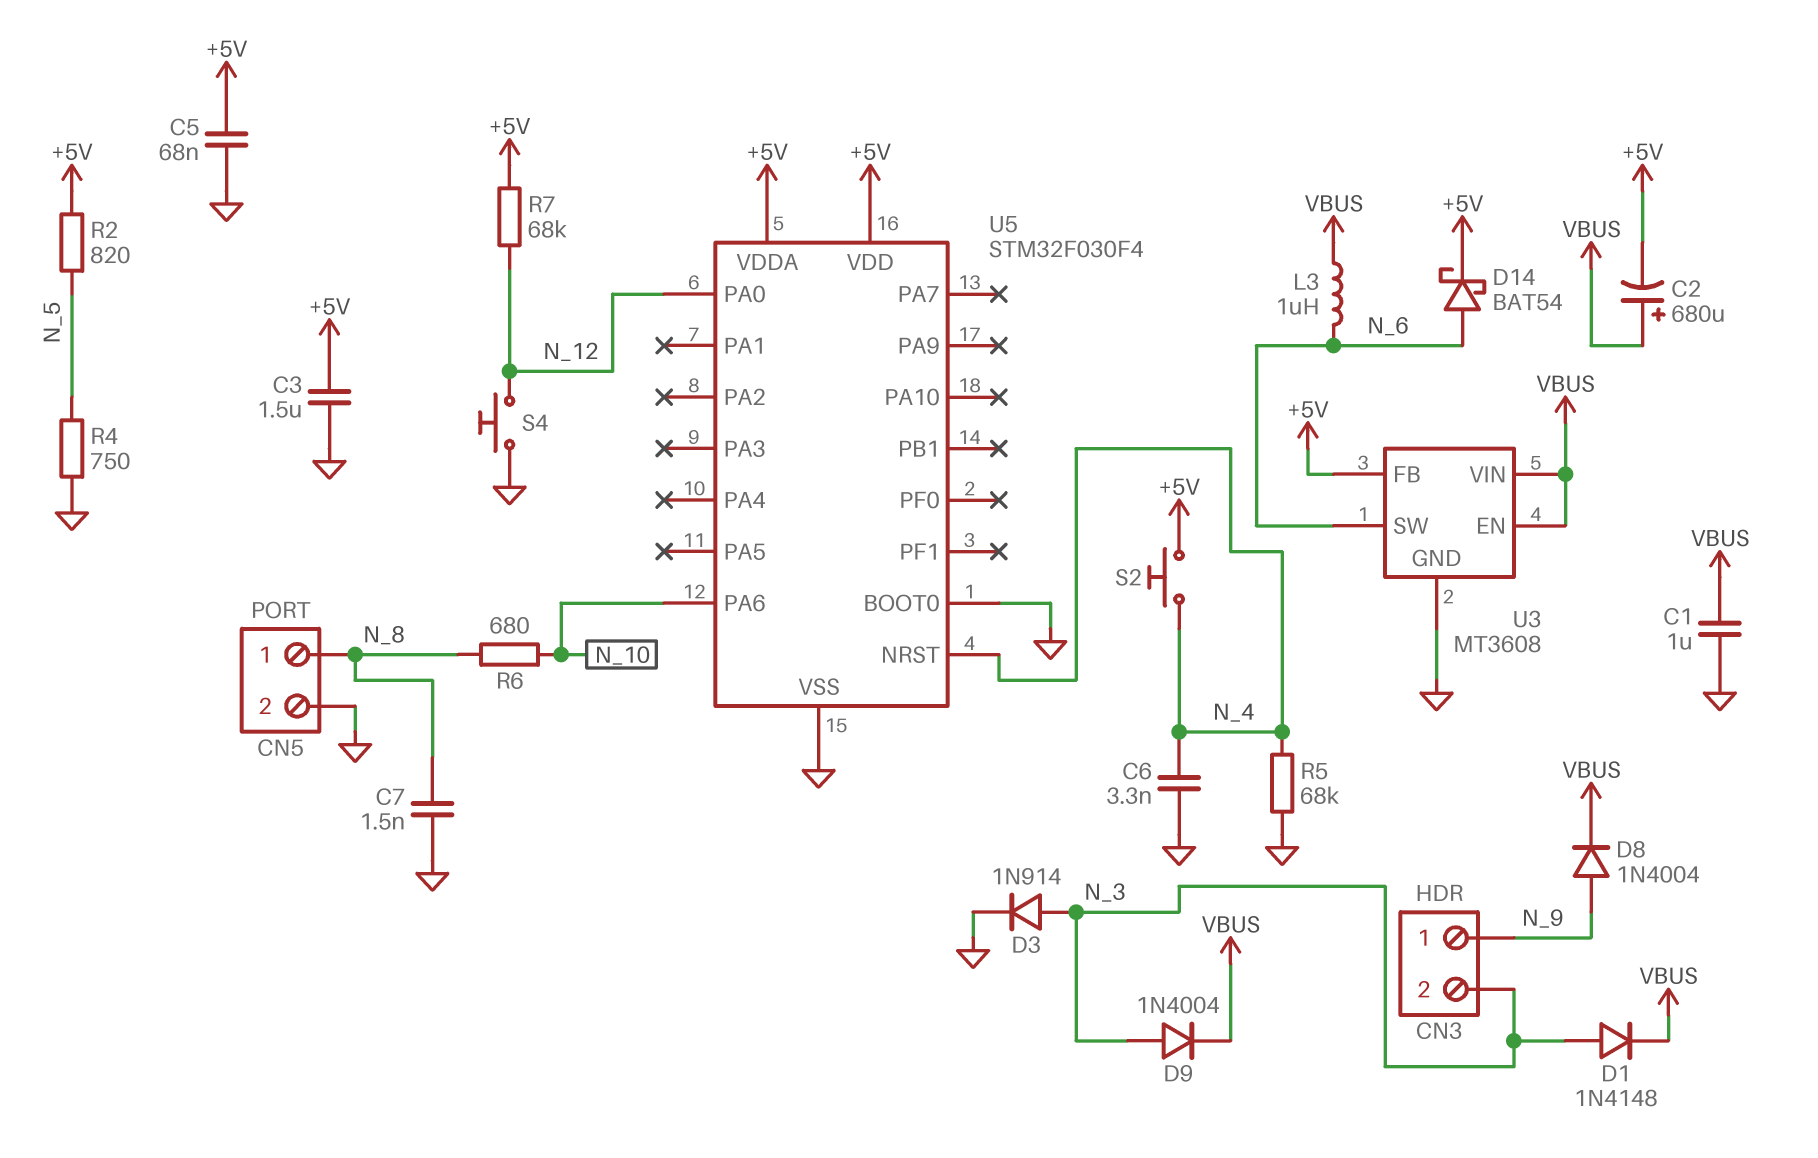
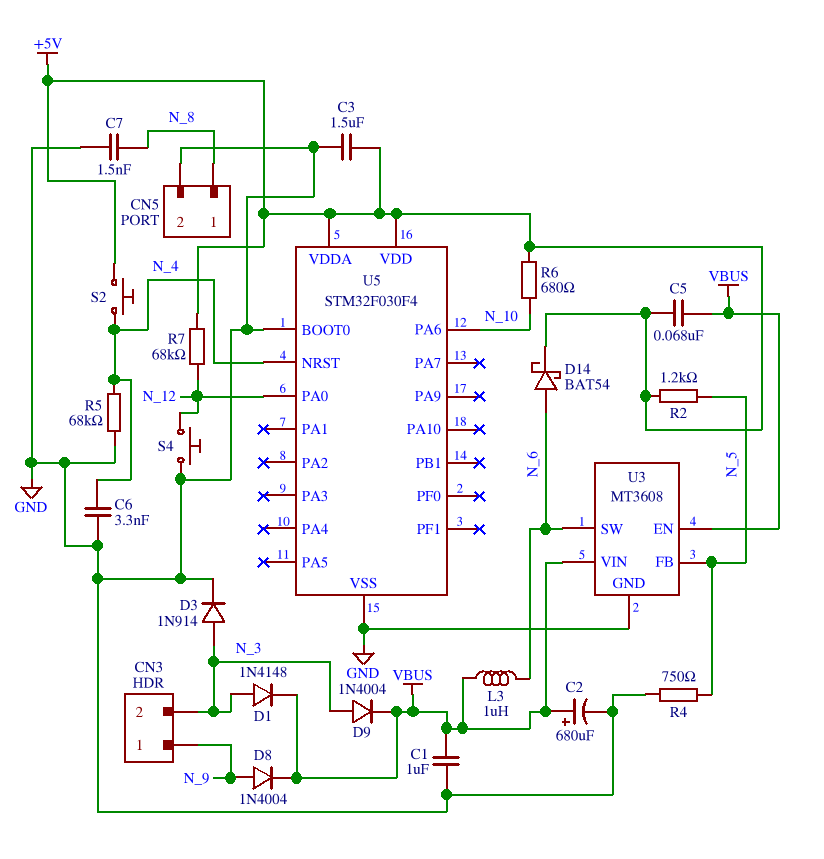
C2: 680uF (plus VBUS, minus +5V) -> 680uF (plus VBUS, minus GND)
C5: 68nF (+5V, GND) -> 68nF (+5V, VBUS)
R2: 820 (+5V, N_5) -> 1.2k (+5V, N_5)
R6: 680 (N_8, N_10) -> 680 (+5V, N_10)
U3 pin FB: +5V -> N_5

